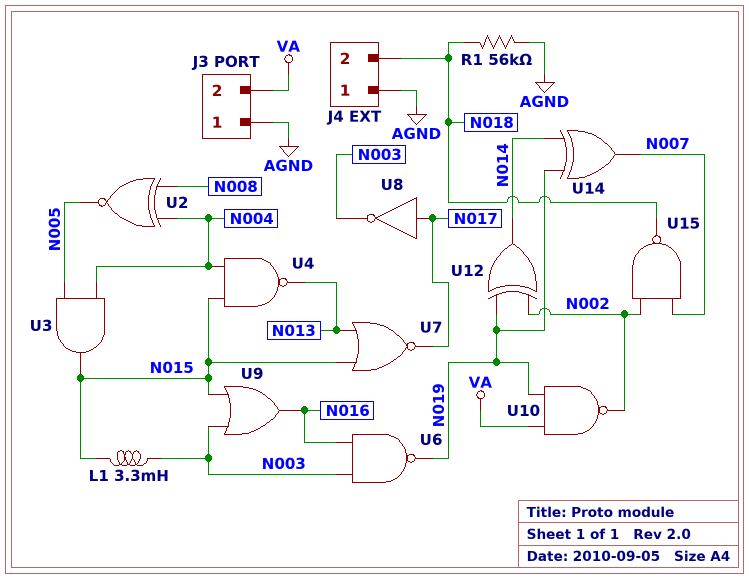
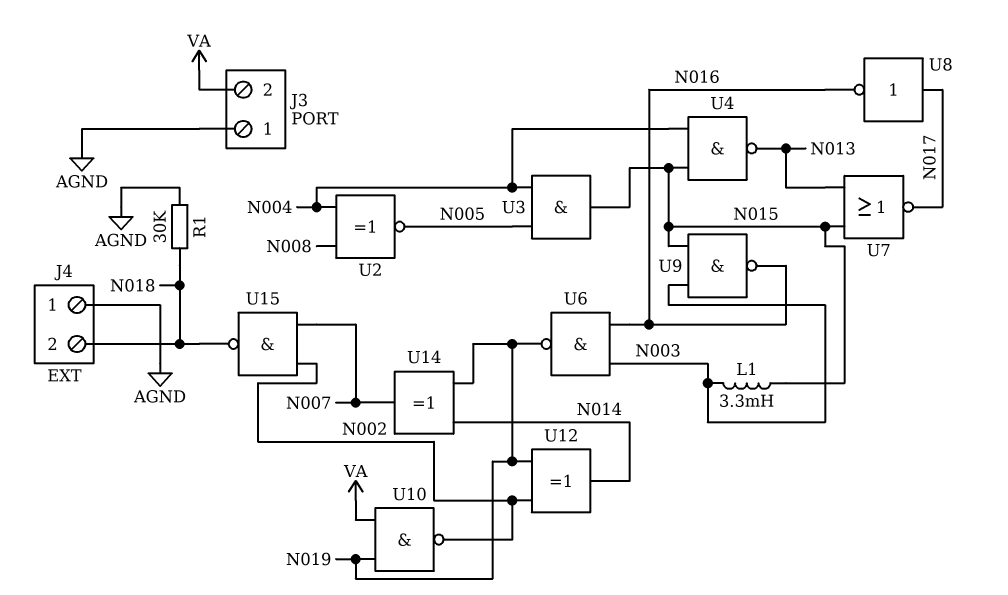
R1: 56k (AGND, N018) -> 30k (AGND, N018)
U8: NOT (in N017, out N003) -> NOT (in N017, out N016)
U9: OR (in N003, in N015, out N016) -> NAND (in N003, in N015, out N016)

